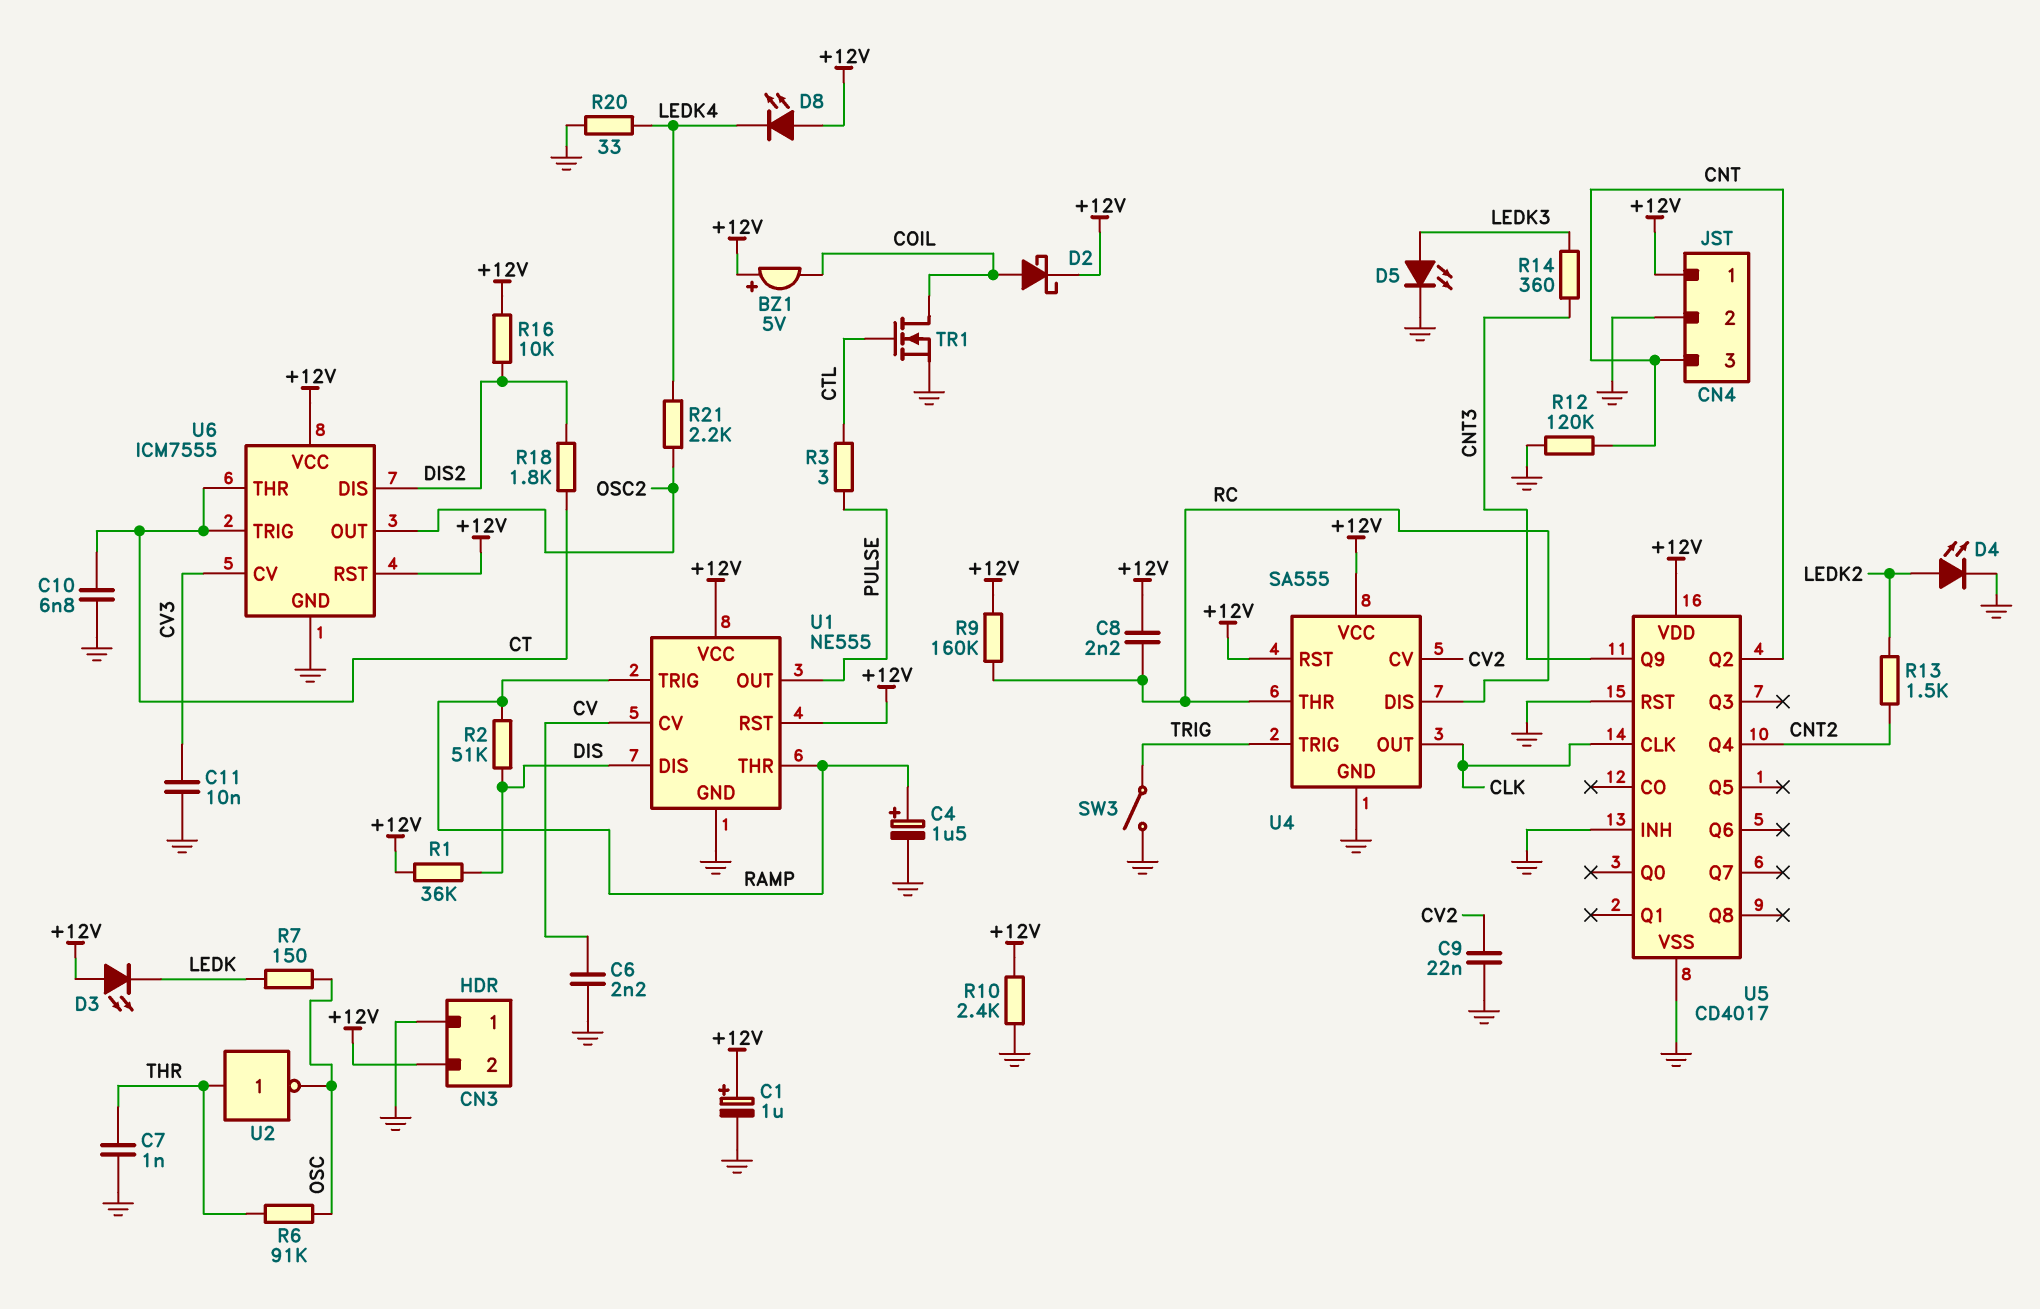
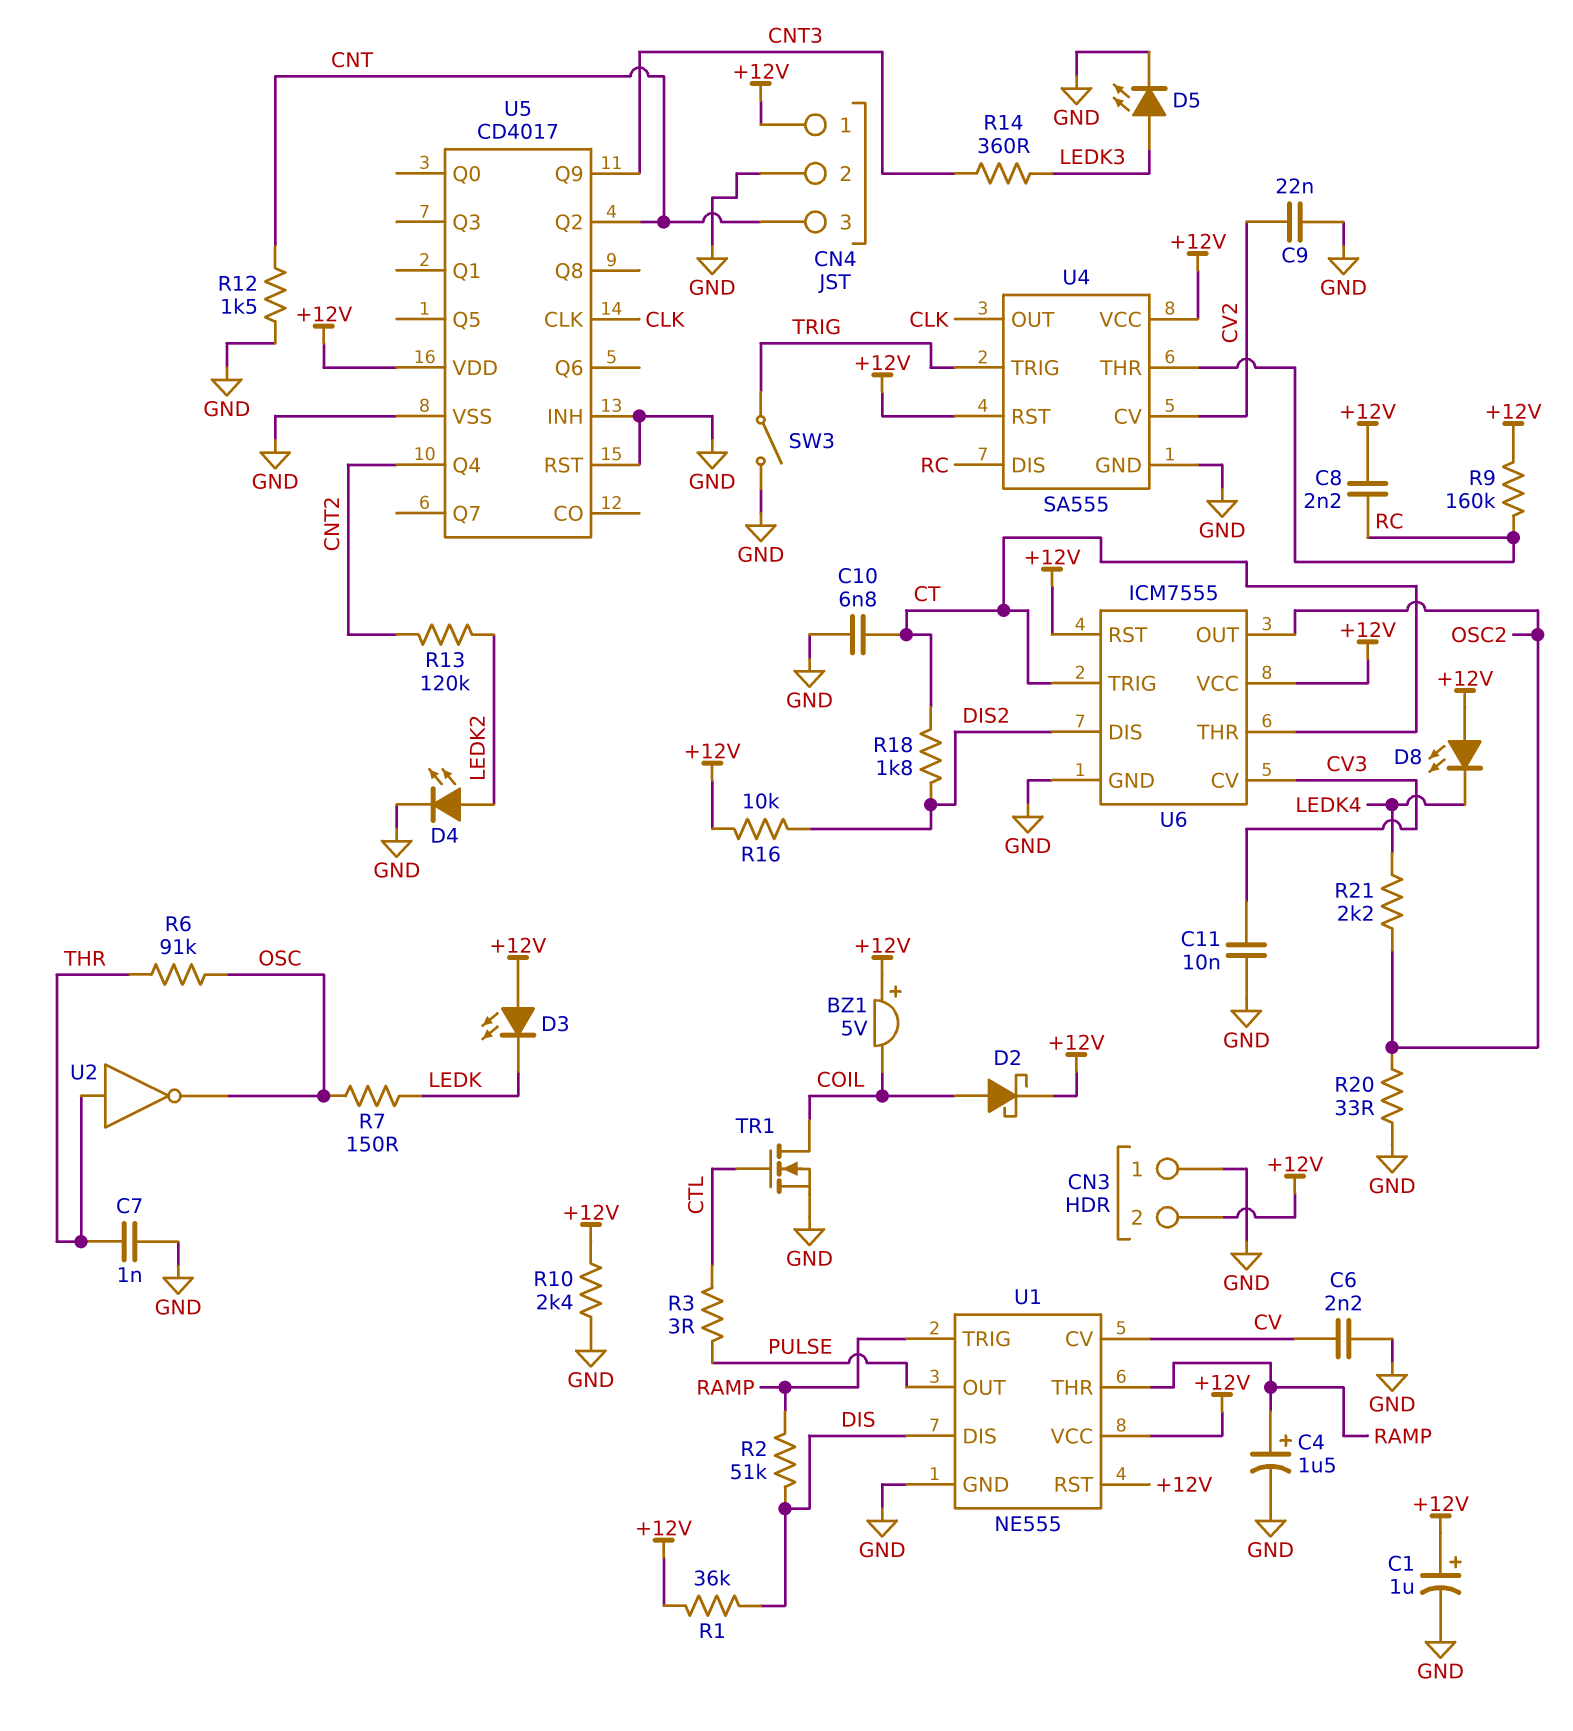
R12: 120k (CNT, GND) -> 1.5k (CNT, GND)
R13: 1.5k (CNT2, LEDK2) -> 120k (CNT2, LEDK2)
R20: 33 (GND, LEDK4) -> 33 (GND, OSC2)

